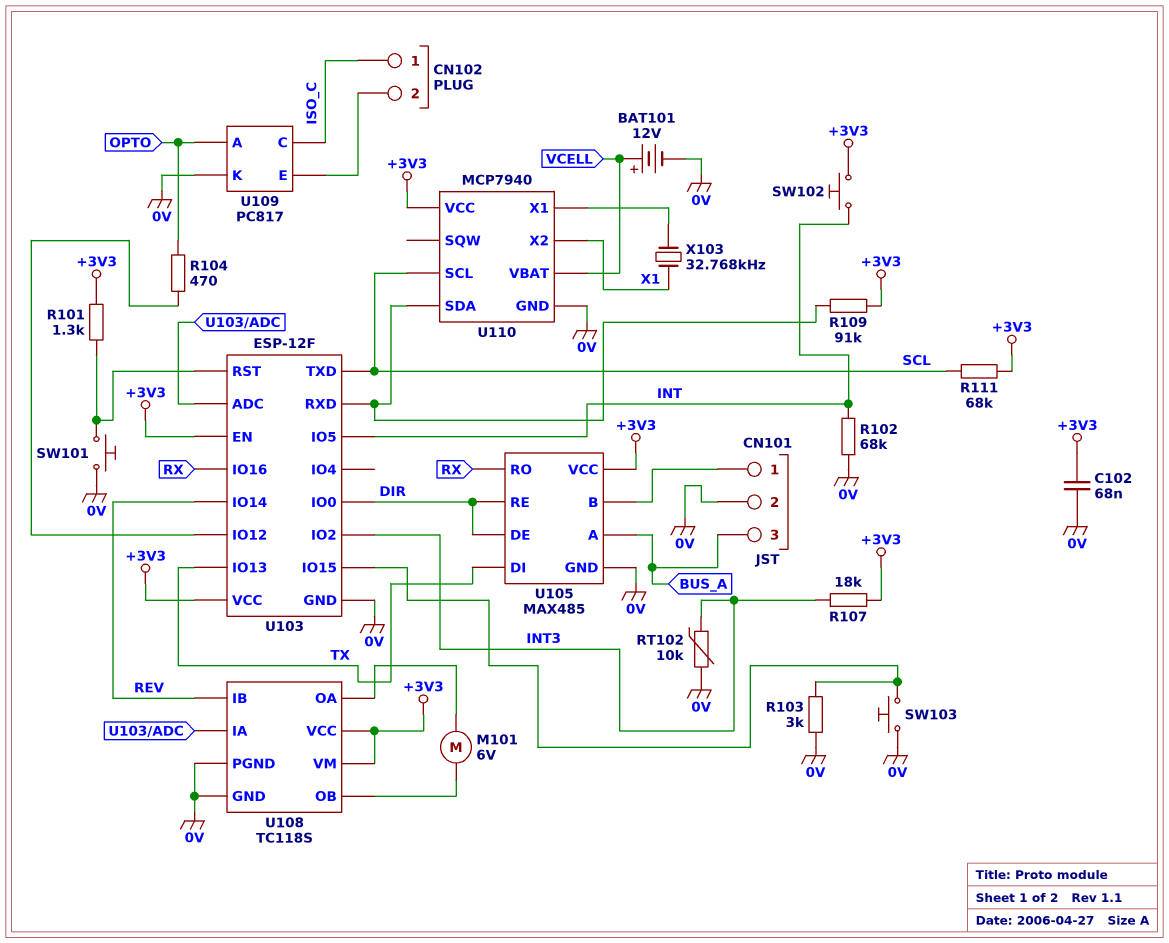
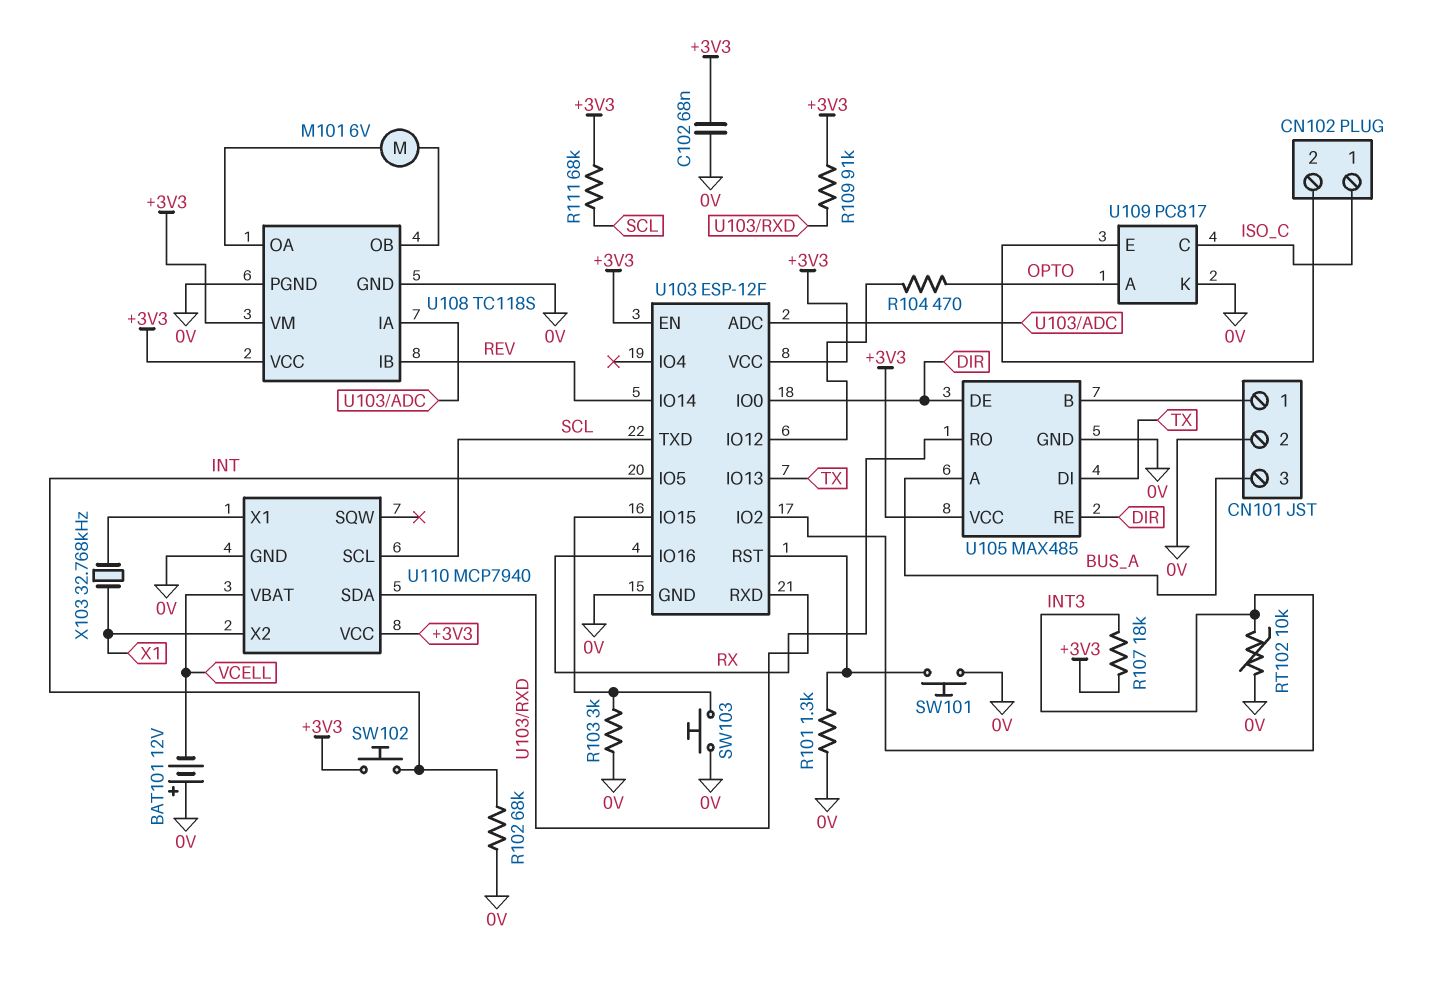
BAT101: 12V (plus VCELL, minus 0V) -> 12V (plus 0V, minus VCELL)
R101: 1.3k (+3V3, U103/RST) -> 1.3k (0V, U103/RST)

